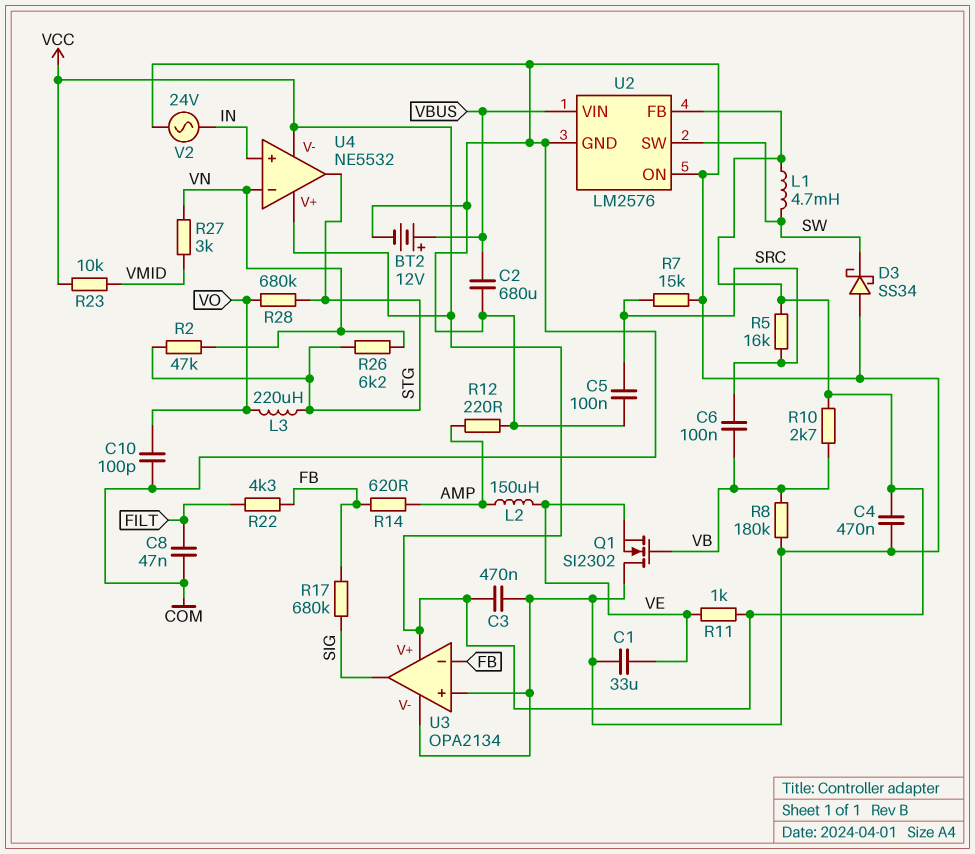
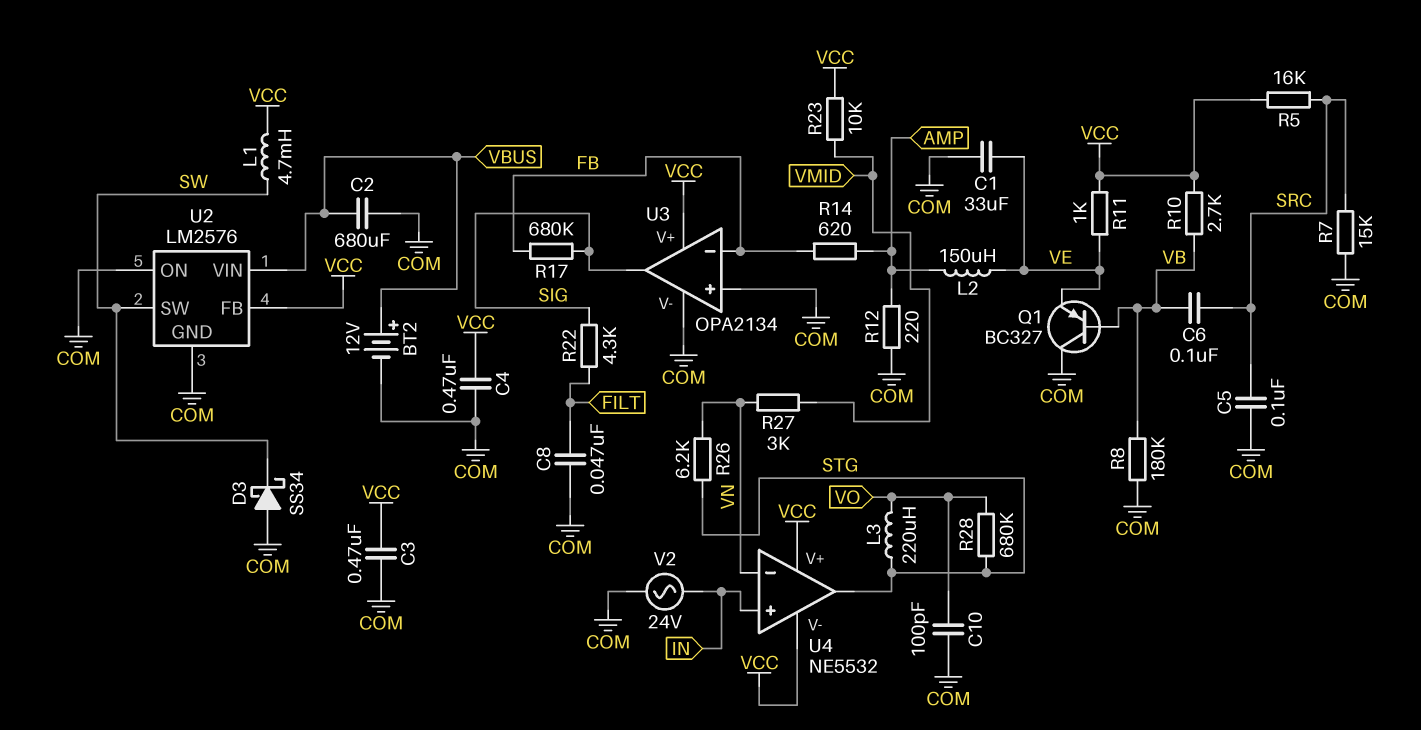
Q1: NMOS SI2302 (G VB, D COM, S VE) -> PNP BC327 (B VB, C COM, E VE)
R2: 47k (STG, VN) -> none
R22: 4.3k (FB, FILT) -> 4.3k (FILT, SIG)

